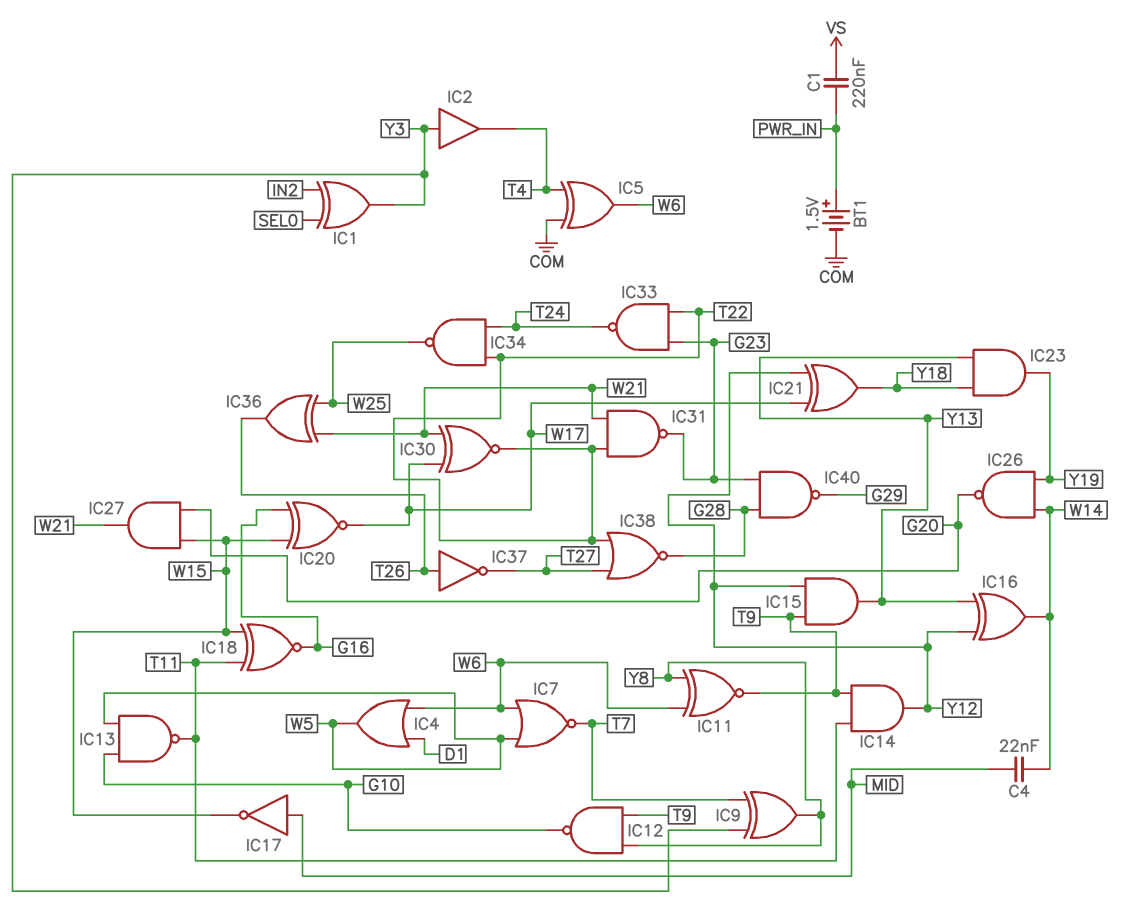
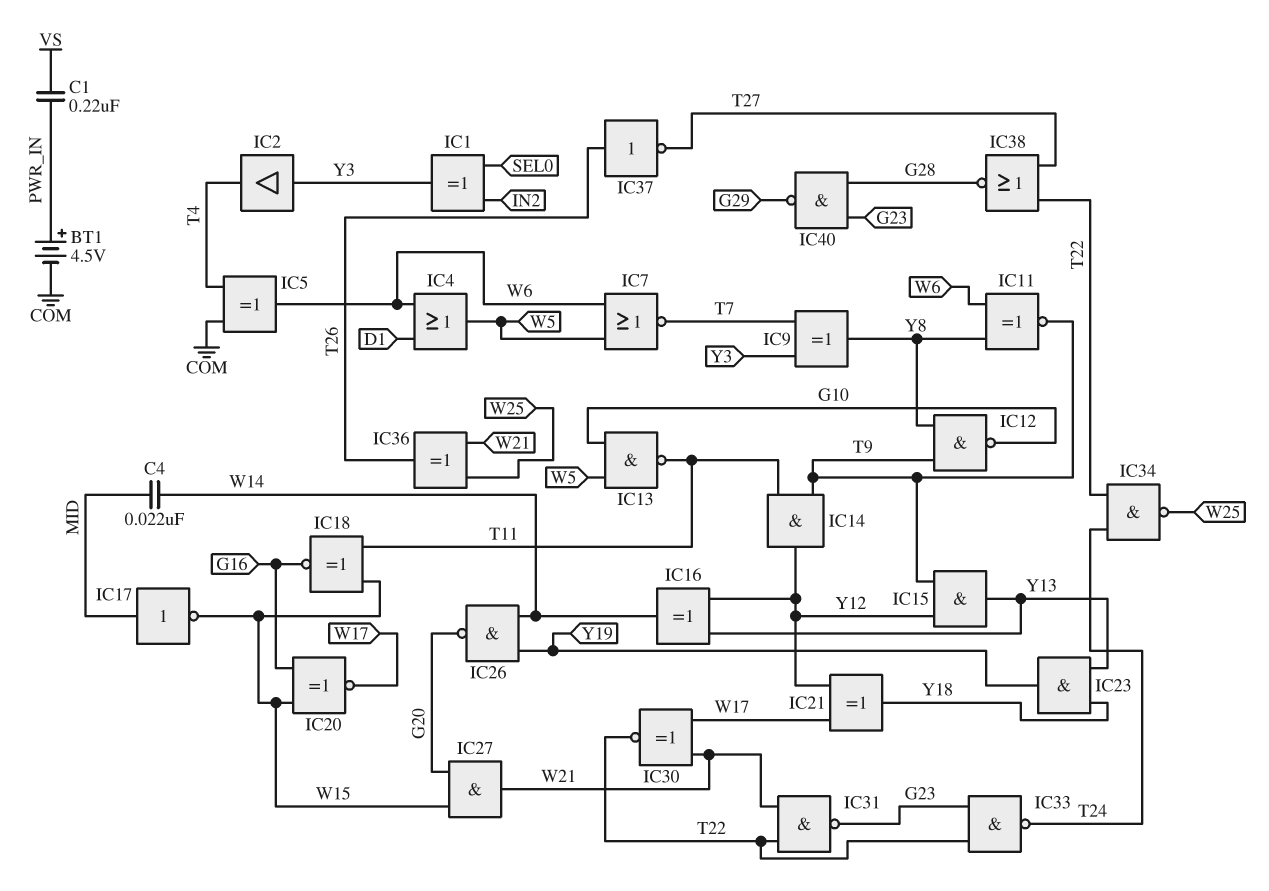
BT1: 1.5V (plus PWR_IN, minus COM) -> 4.5V (plus PWR_IN, minus COM)

